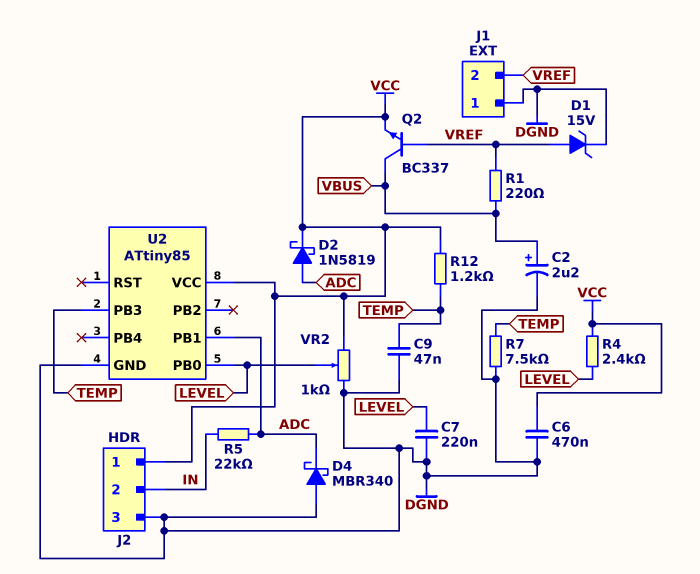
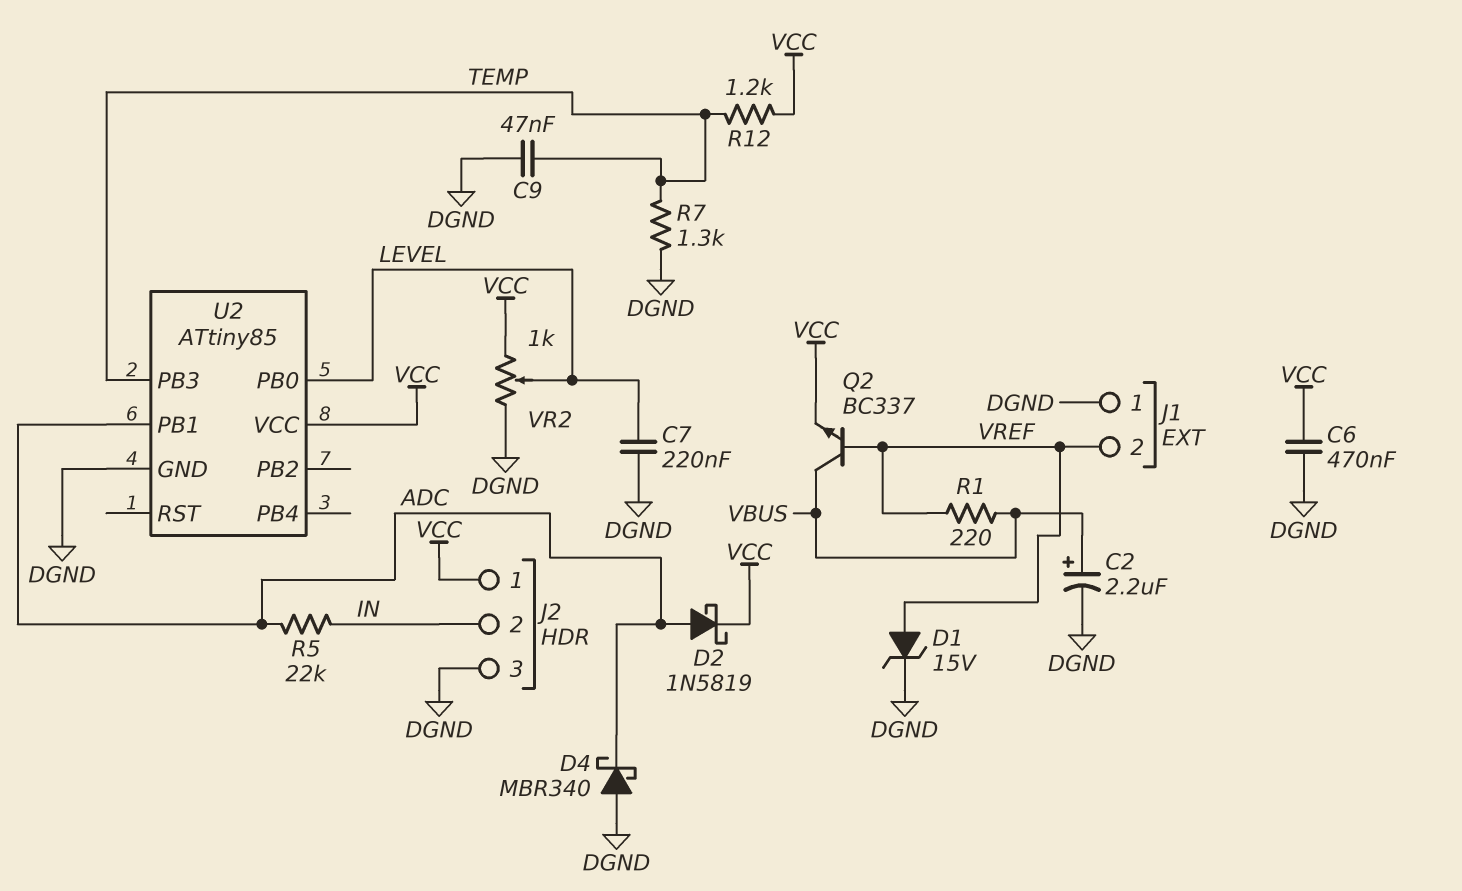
R4: 2.4k (LEVEL, VCC) -> none
R7: 7.5k (DGND, TEMP) -> 1.3k (DGND, TEMP)

